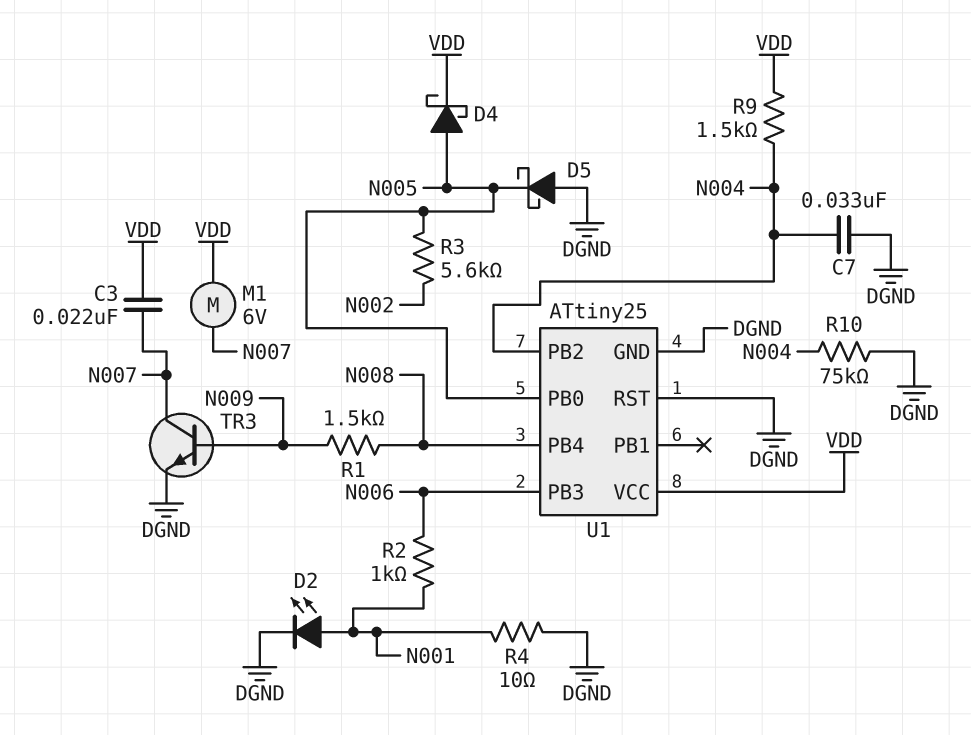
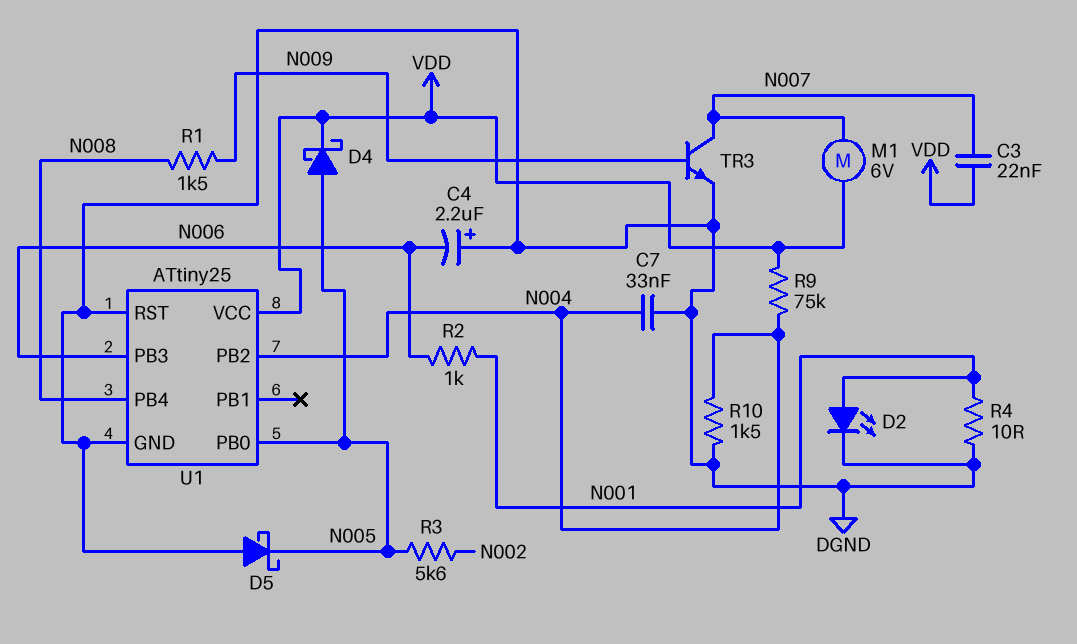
C4: none -> 2.2uF (plus DGND, minus N006)
R9: 1.5k (N004, VDD) -> 75k (N004, VDD)
R10: 75k (DGND, N004) -> 1.5k (DGND, N004)

